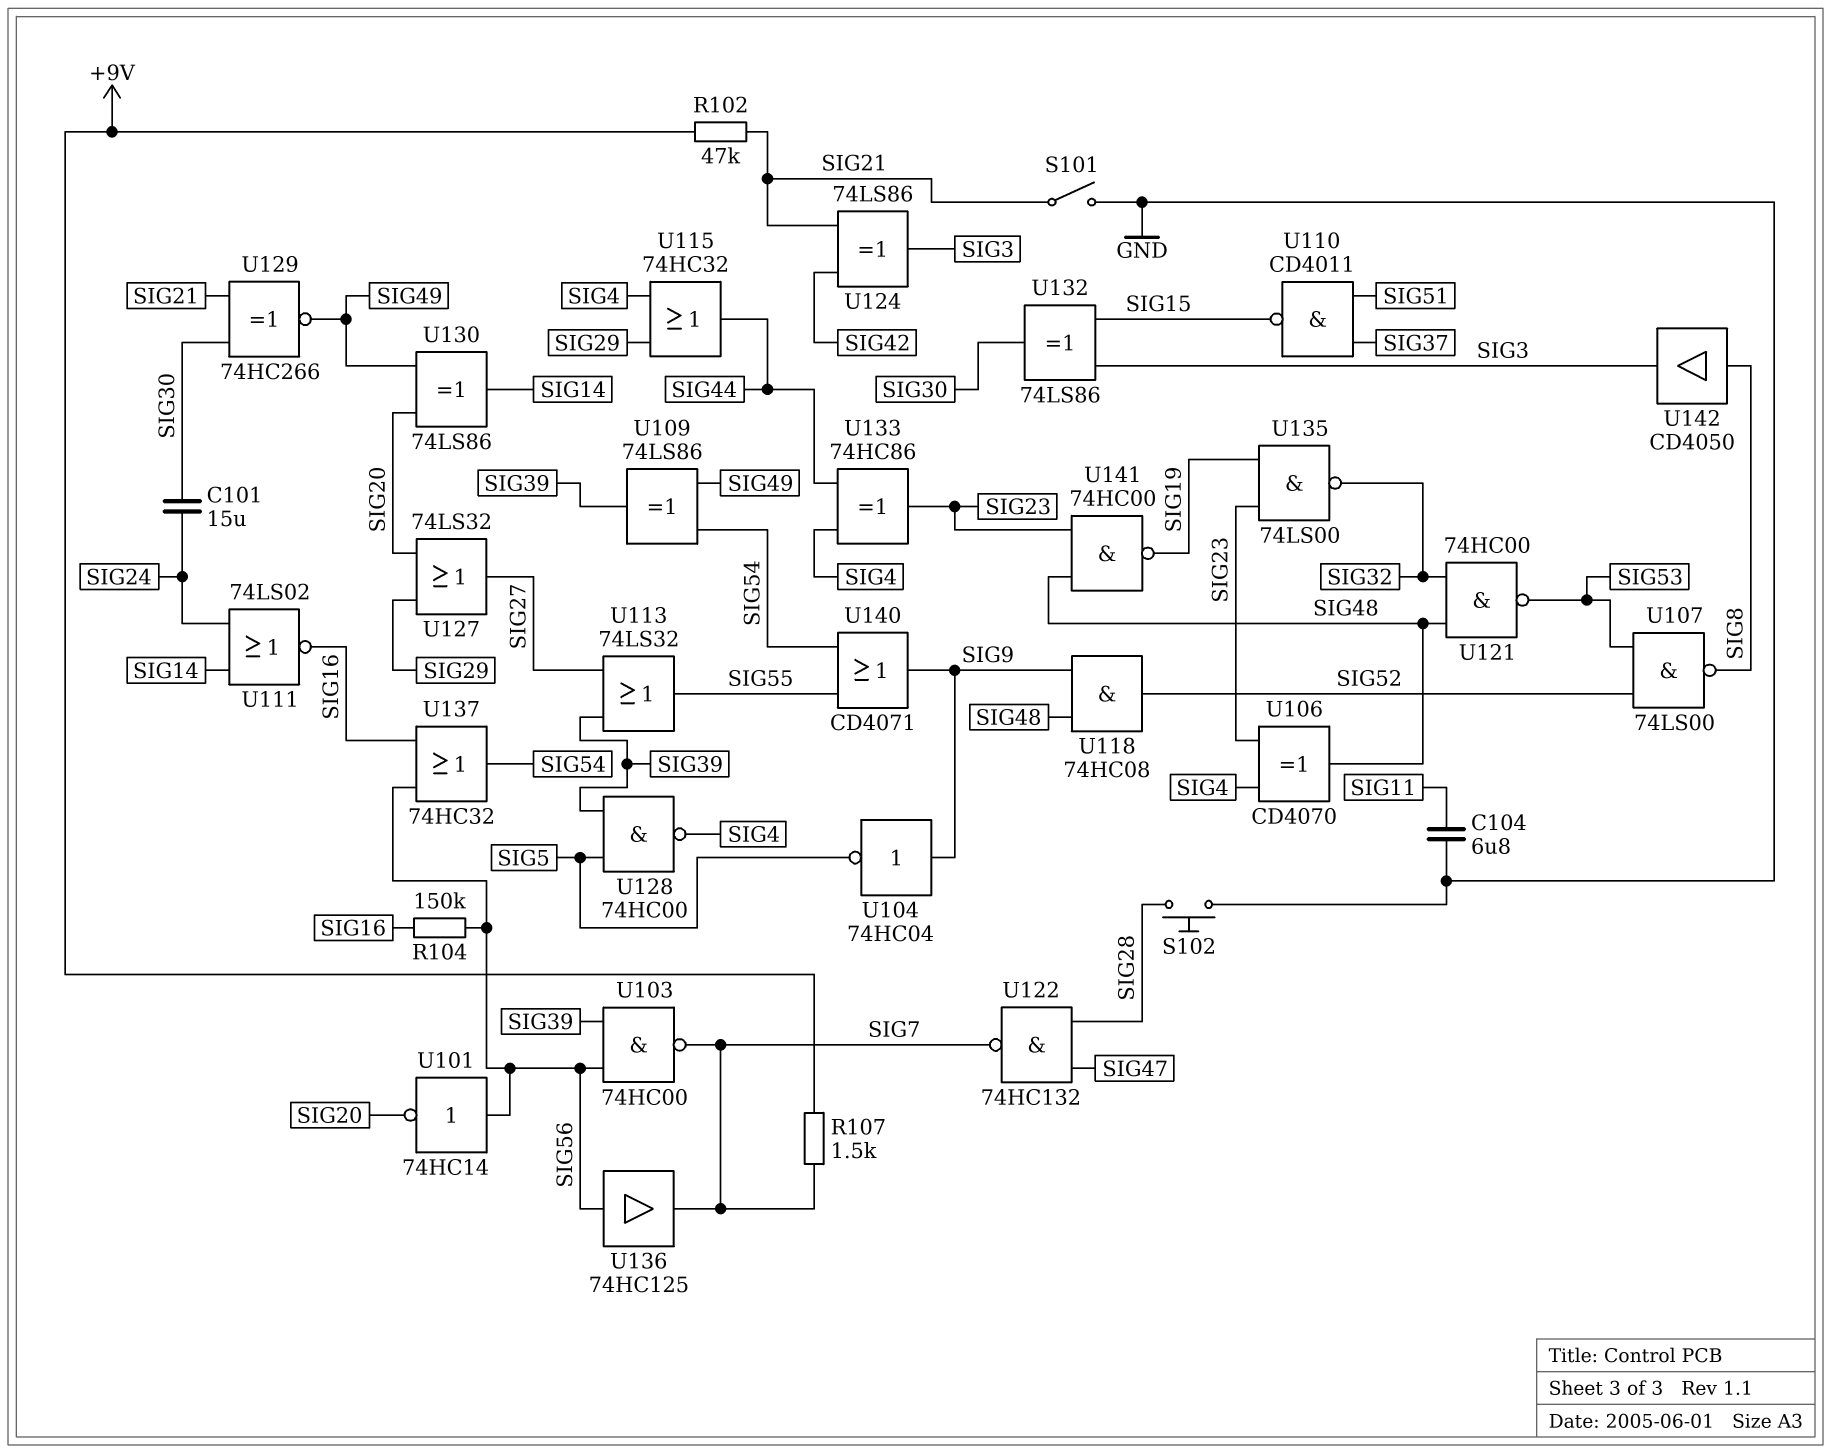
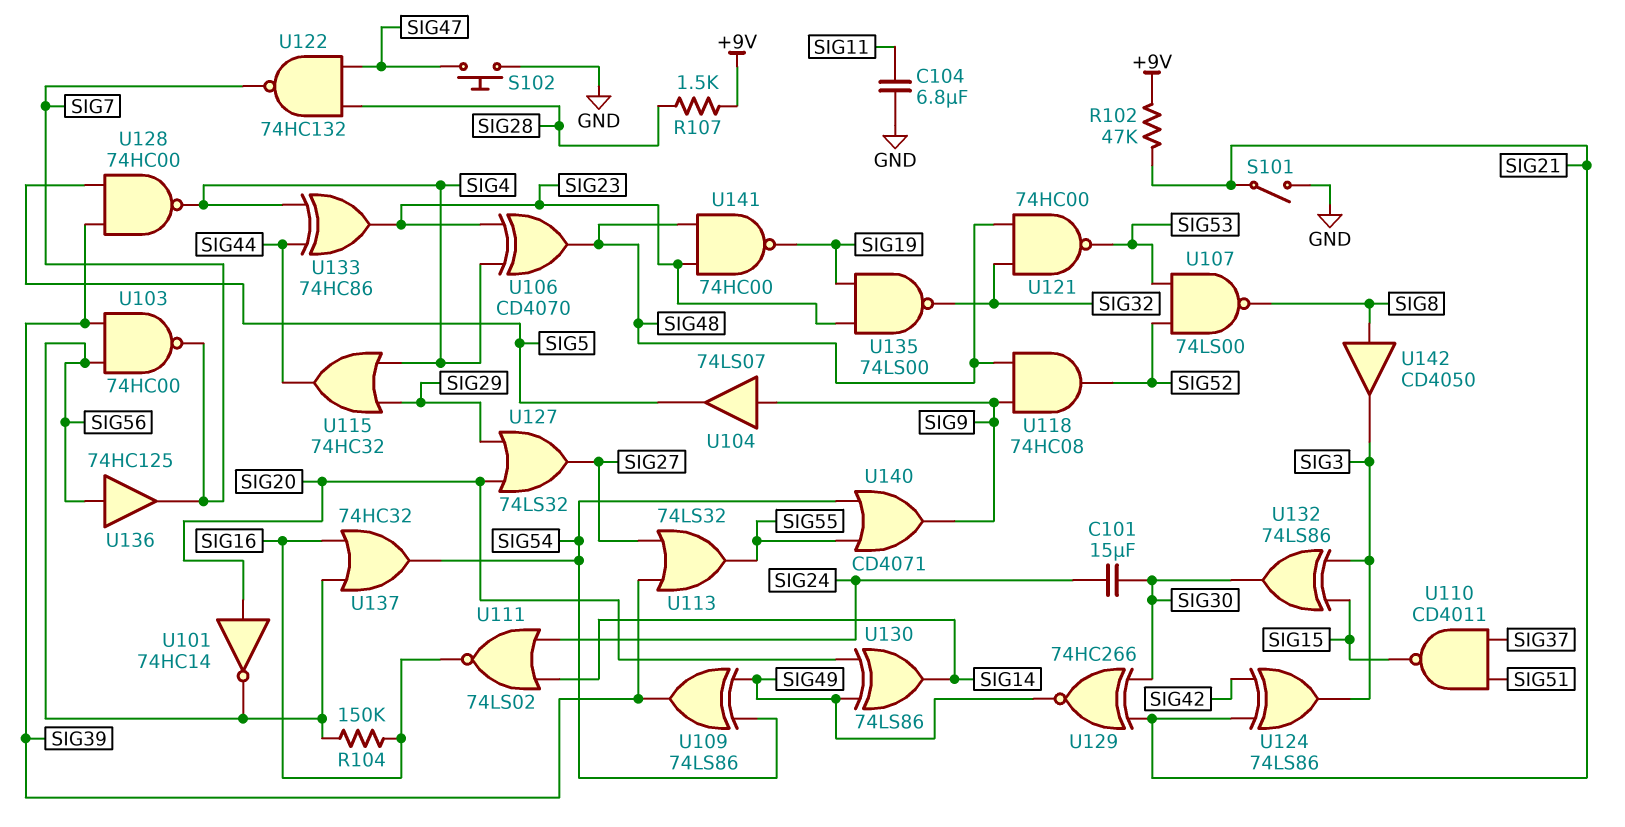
R107: 1.5k (+9V, SIG7) -> 1.5k (+9V, SIG28)
S102: button (GND, SIG28) -> button (GND, SIG47)
U101: NOT 74HC14 (in SIG56, out SIG20) -> NOT 74HC14 (in SIG20, out SIG56)
U104: NOT 74HC04 (in SIG9, out SIG5) -> buffer 74LS07 (in SIG9, out SIG5)

